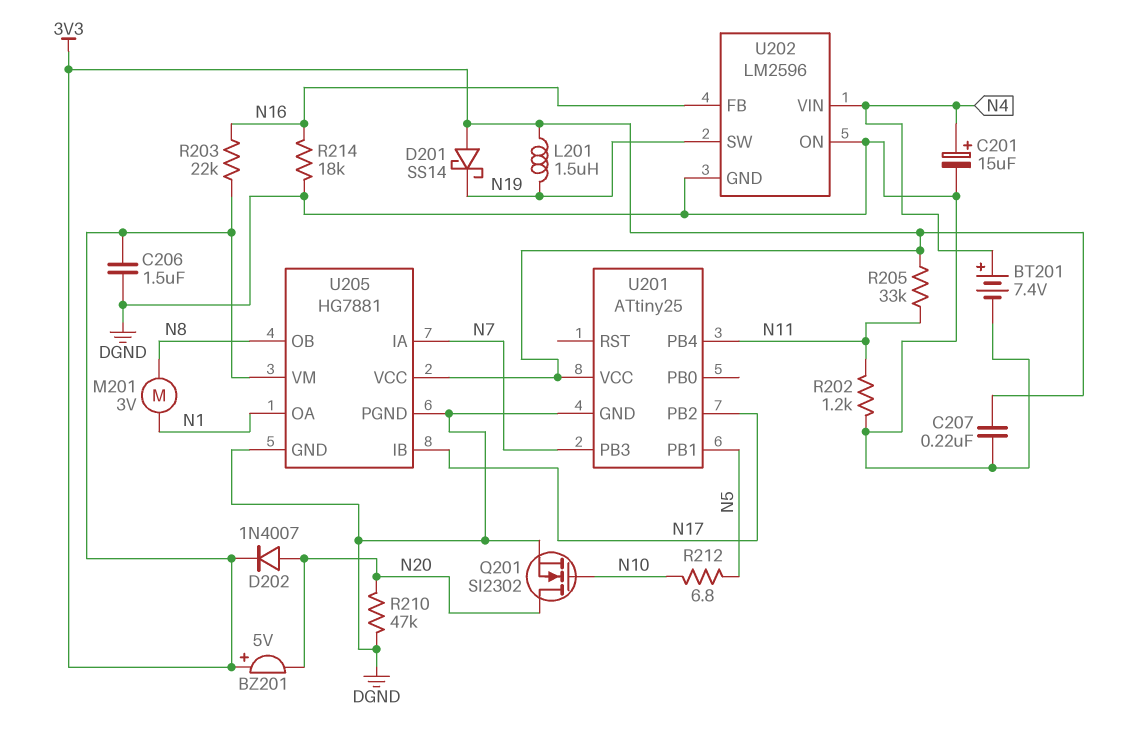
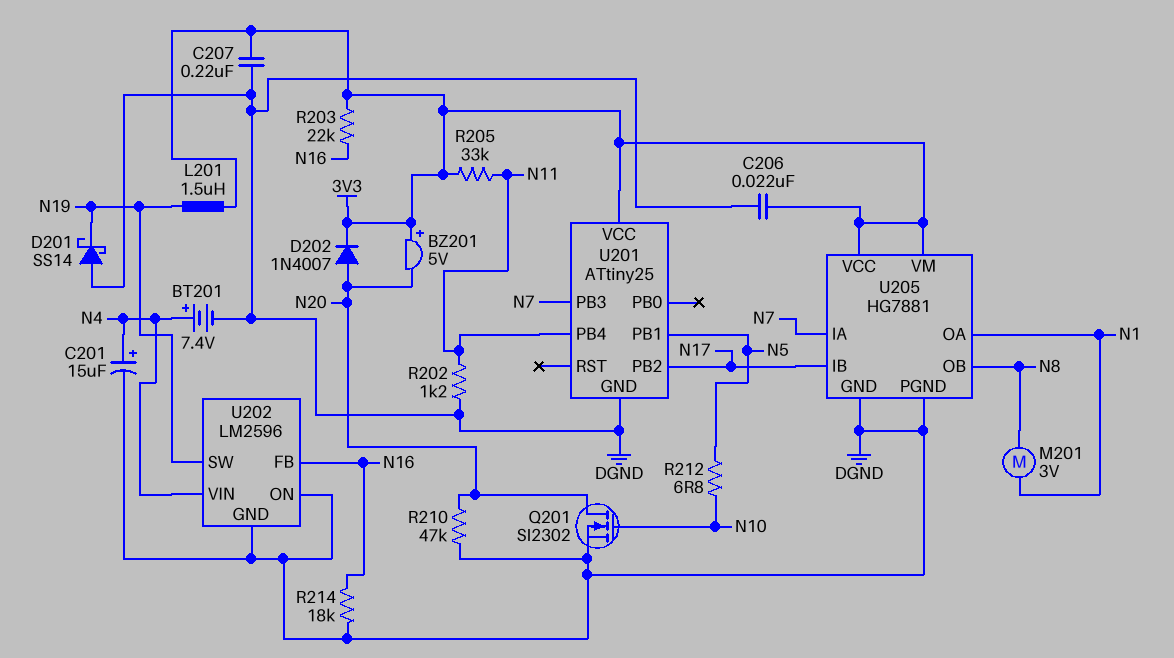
C206: 1.5uF (3V3, DGND) -> 22nF (3V3, DGND)
D201: schottky SS14 (A 3V3, K N19) -> schottky SS14 (A DGND, K N19)

